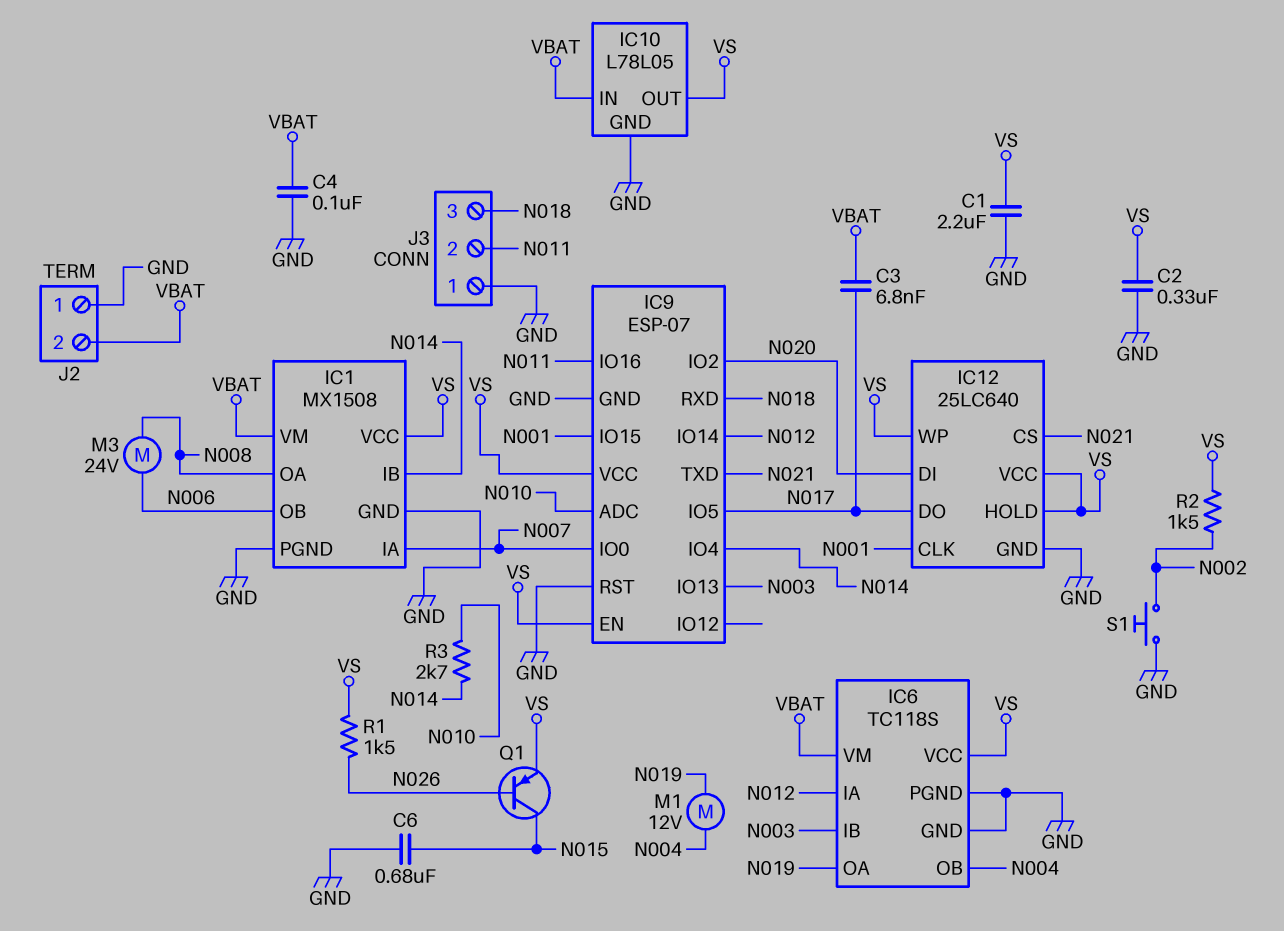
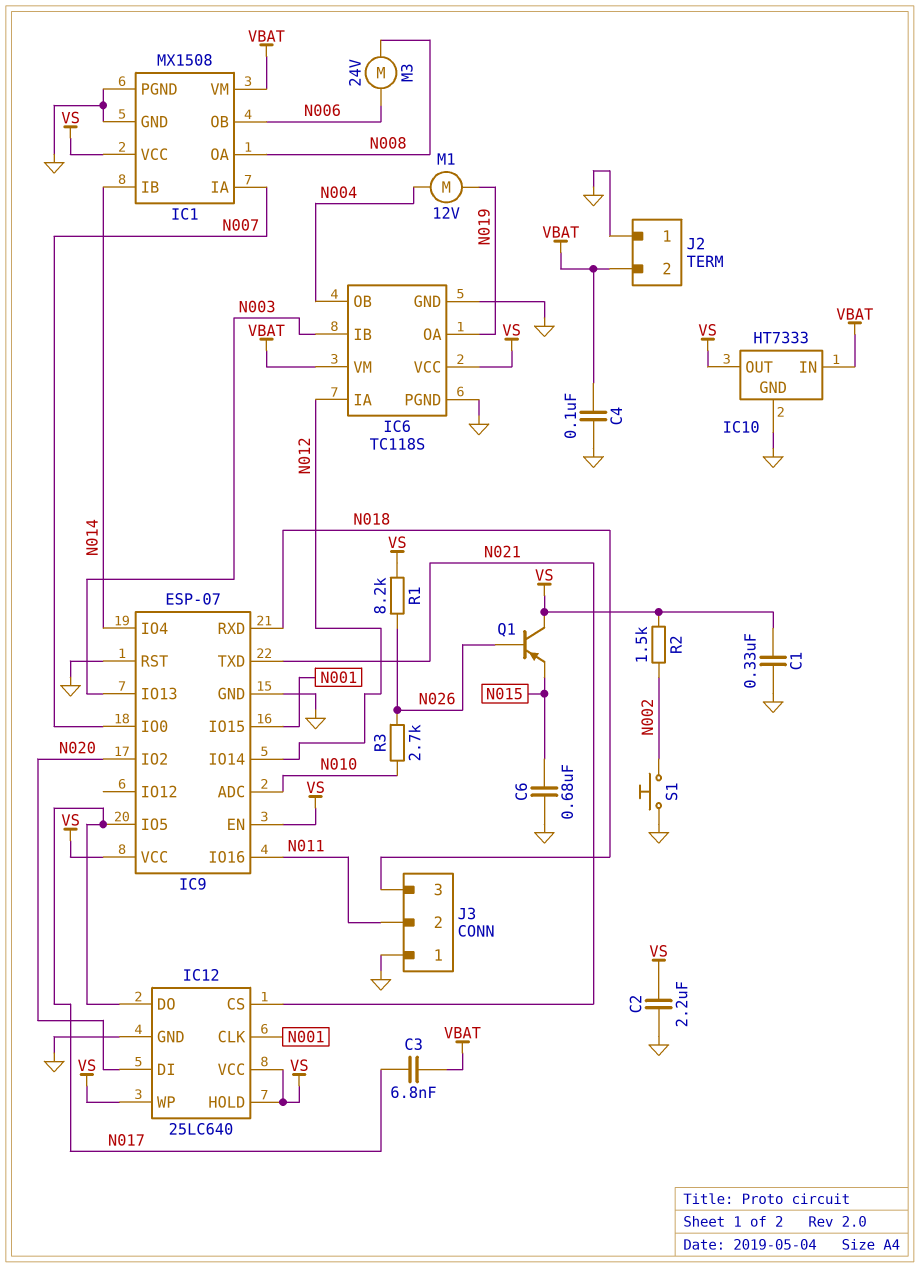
C1: 2.2uF (GND, VS) -> 330nF (GND, VS)
C2: 330nF (GND, VS) -> 2.2uF (GND, VS)
IC10: L78L05 -> HT7333
Q1: PNP (B N026, C N015, E VS) -> PNP (B N026, C VS, E N015)
R1: 1.5k (N026, VS) -> 8.2k (N026, VS)
R3: 2.7k (N010, N014) -> 2.7k (N010, N026)

